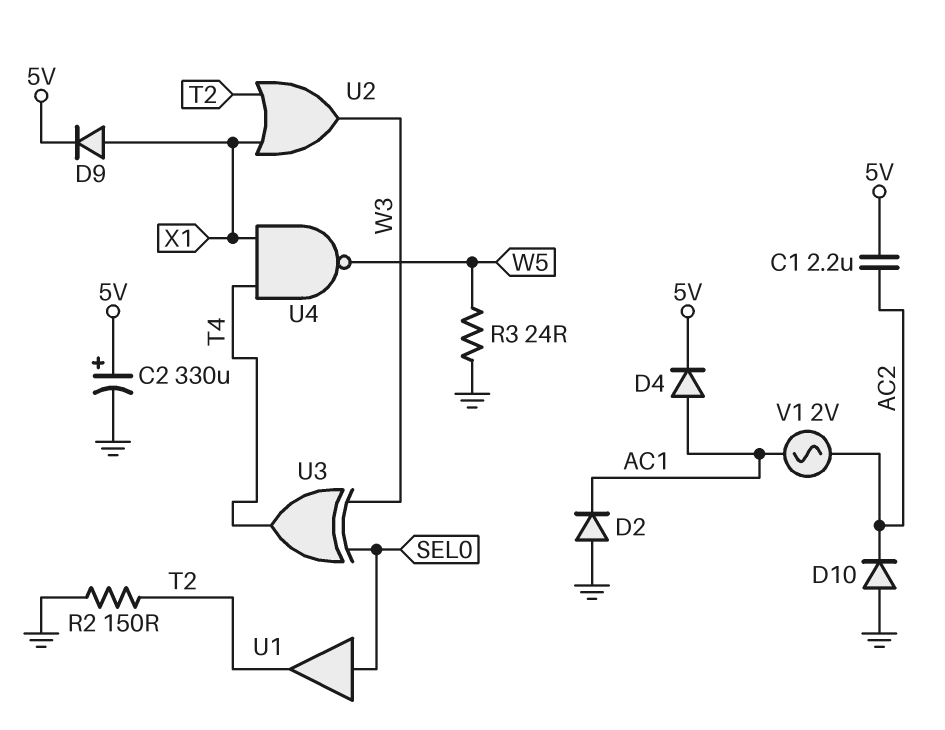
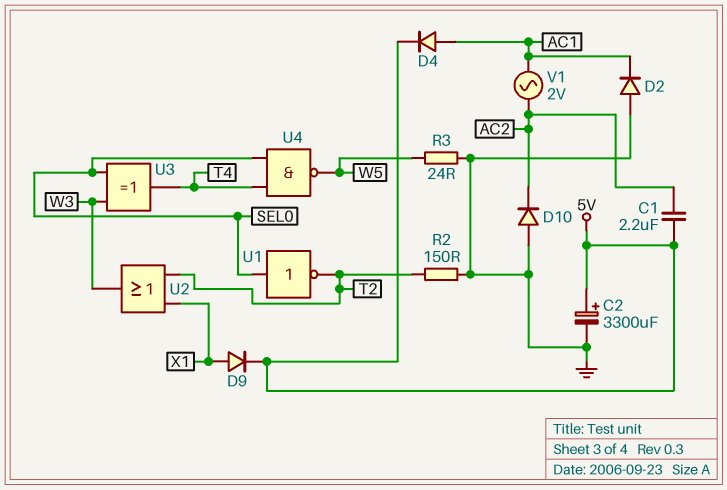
C2: 330uF (plus 5V, minus GND) -> 3300uF (plus 5V, minus GND)
U1: buffer (in SEL0, out T2) -> NOT (in SEL0, out T2)
U4: NAND (in T4, in X1, out W5) -> NAND (in SEL0, in T4, out W5)

